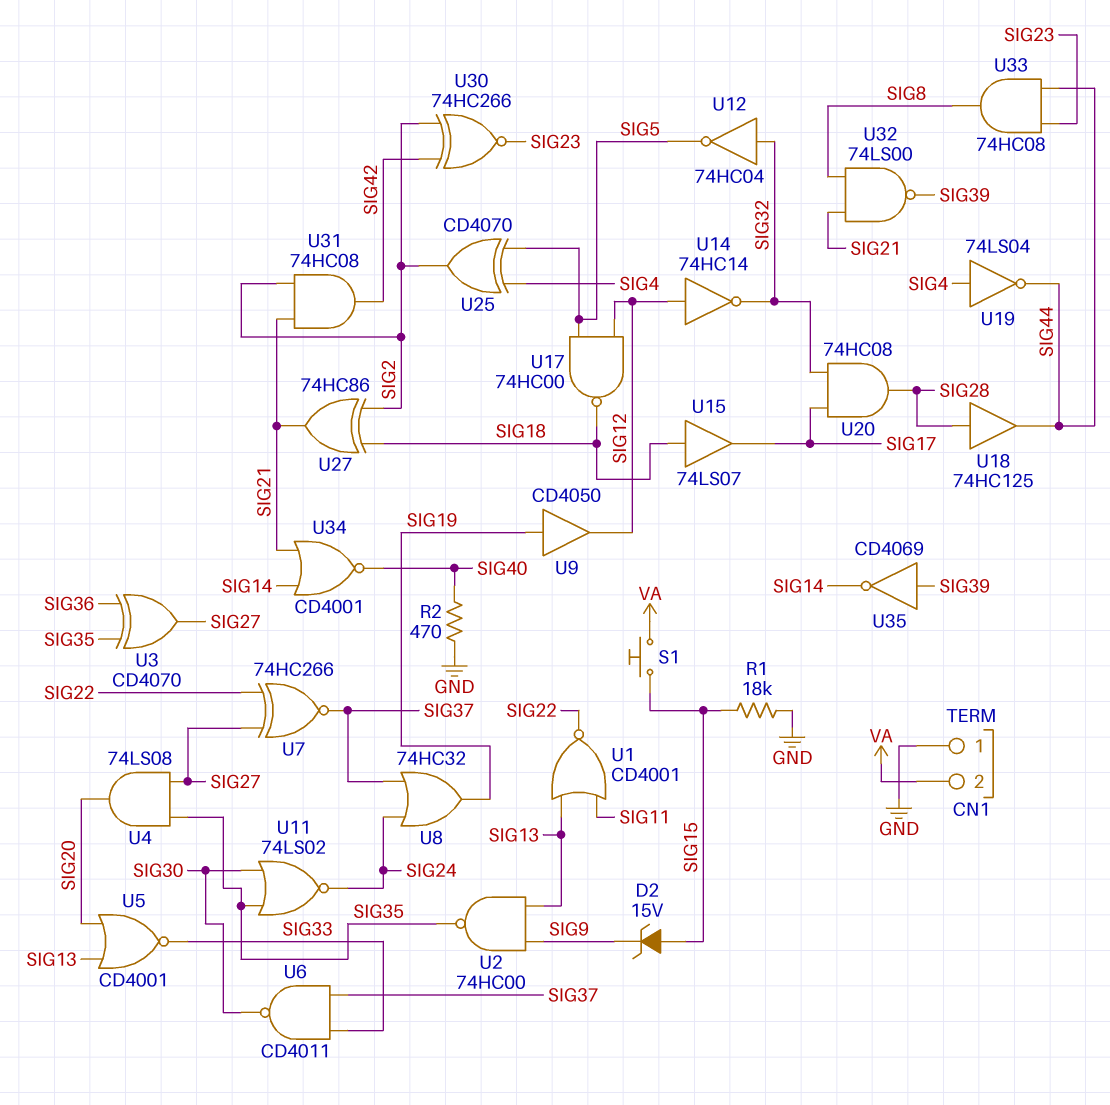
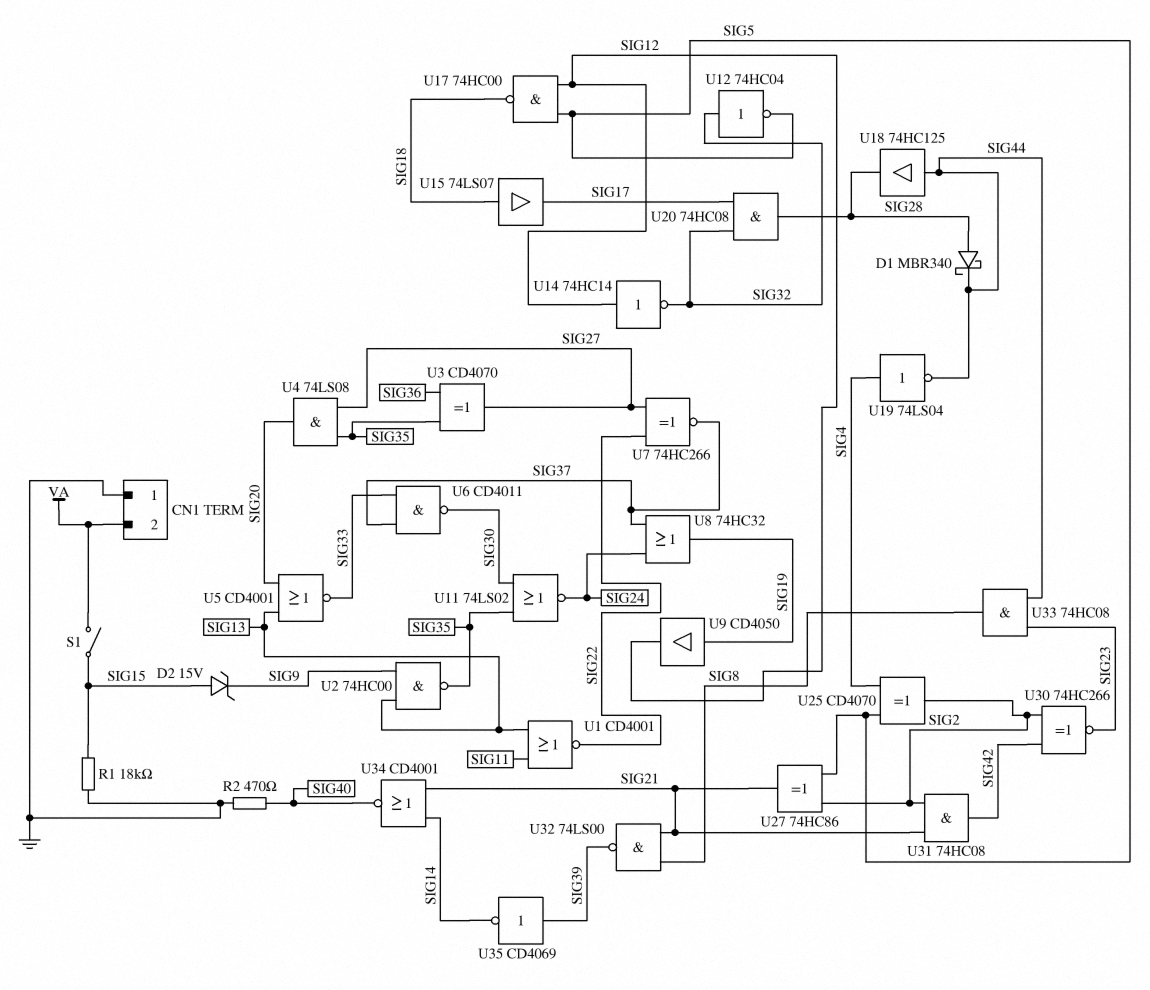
D1: none -> schottky MBR340 (A SIG28, K SIG44)
S1: button (SIG15, VA) -> switch (SIG15, VA)
U18: buffer 74HC125 (in SIG28, out SIG44) -> buffer 74HC125 (in SIG44, out SIG28)
U27: XOR 74HC86 (in SIG2, in SIG18, out SIG21) -> XOR 74HC86 (in SIG2, in SIG5, out SIG21)

